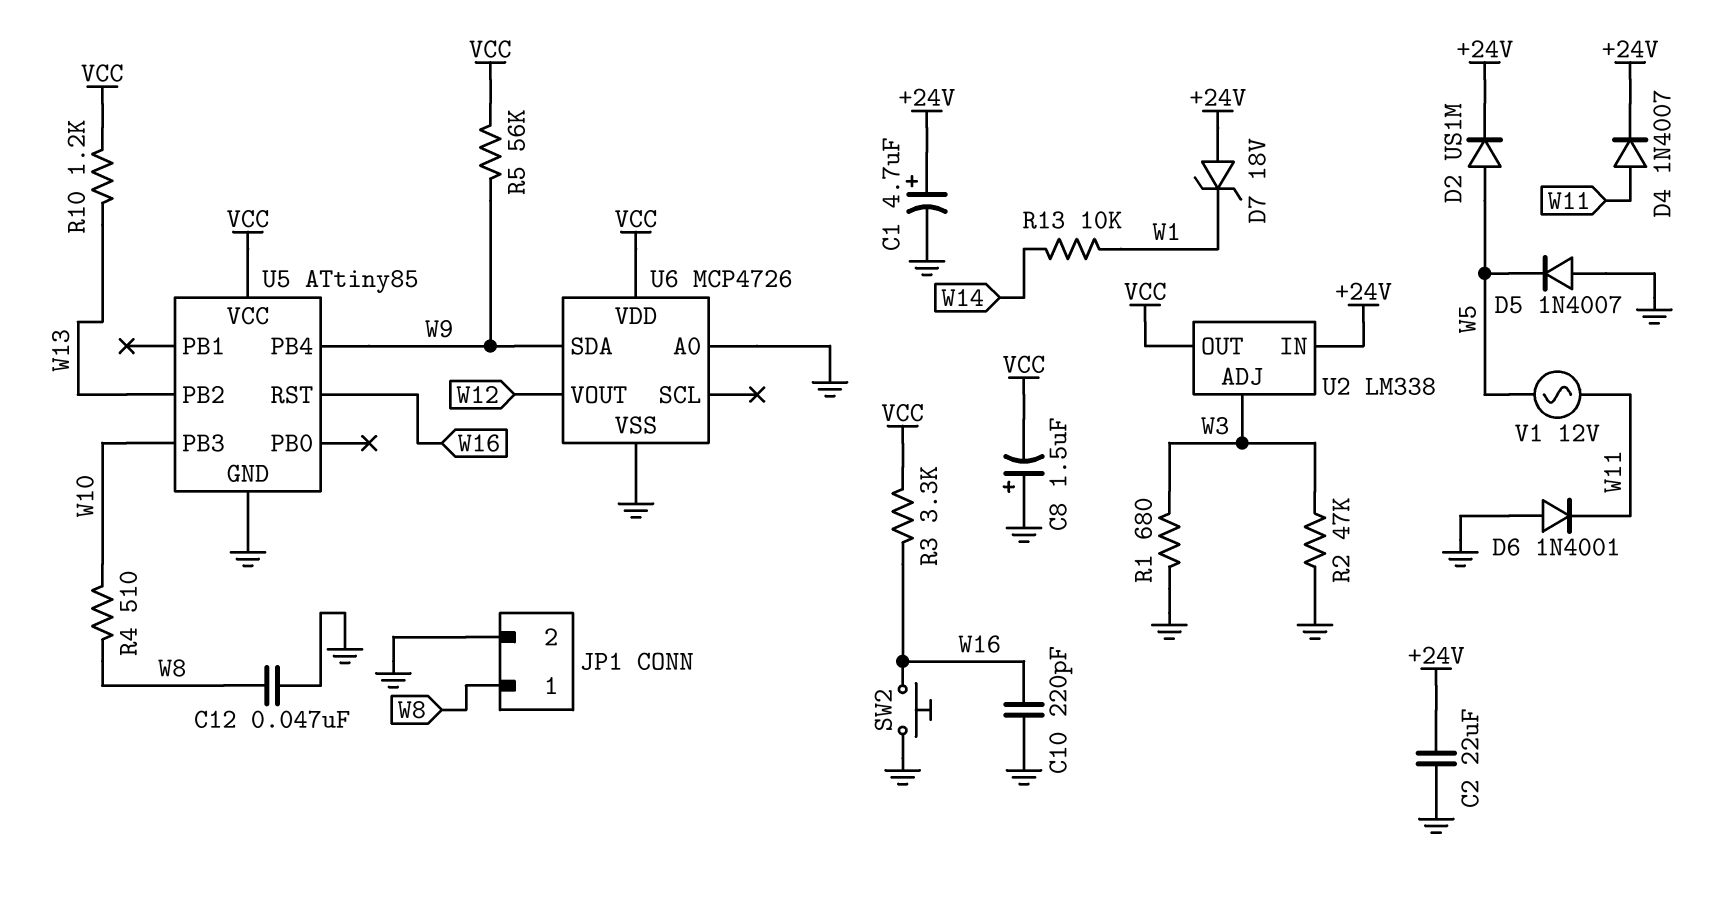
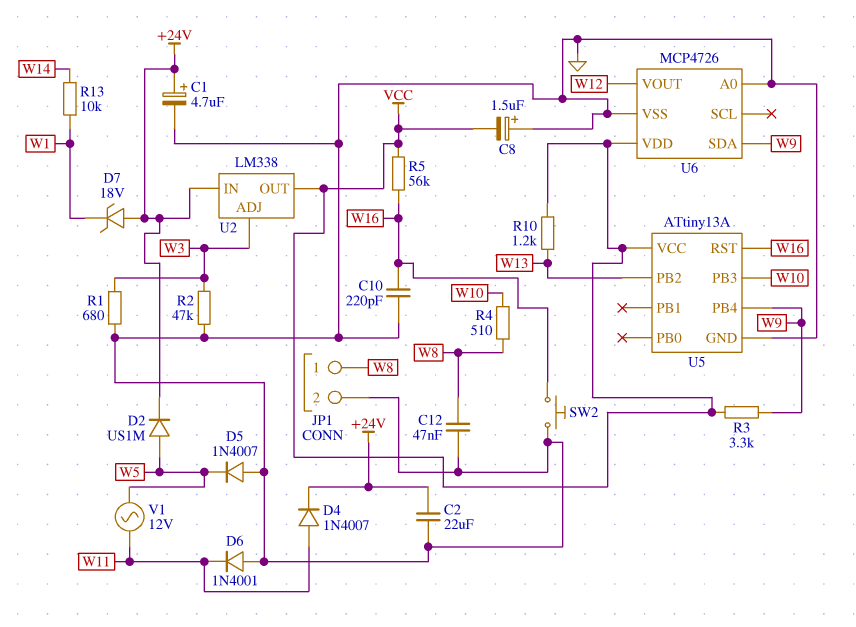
R3: 3.3k (VCC, W16) -> 3.3k (VCC, W9)
R5: 56k (VCC, W9) -> 56k (VCC, W16)
U5: ATtiny85 -> ATtiny13A

